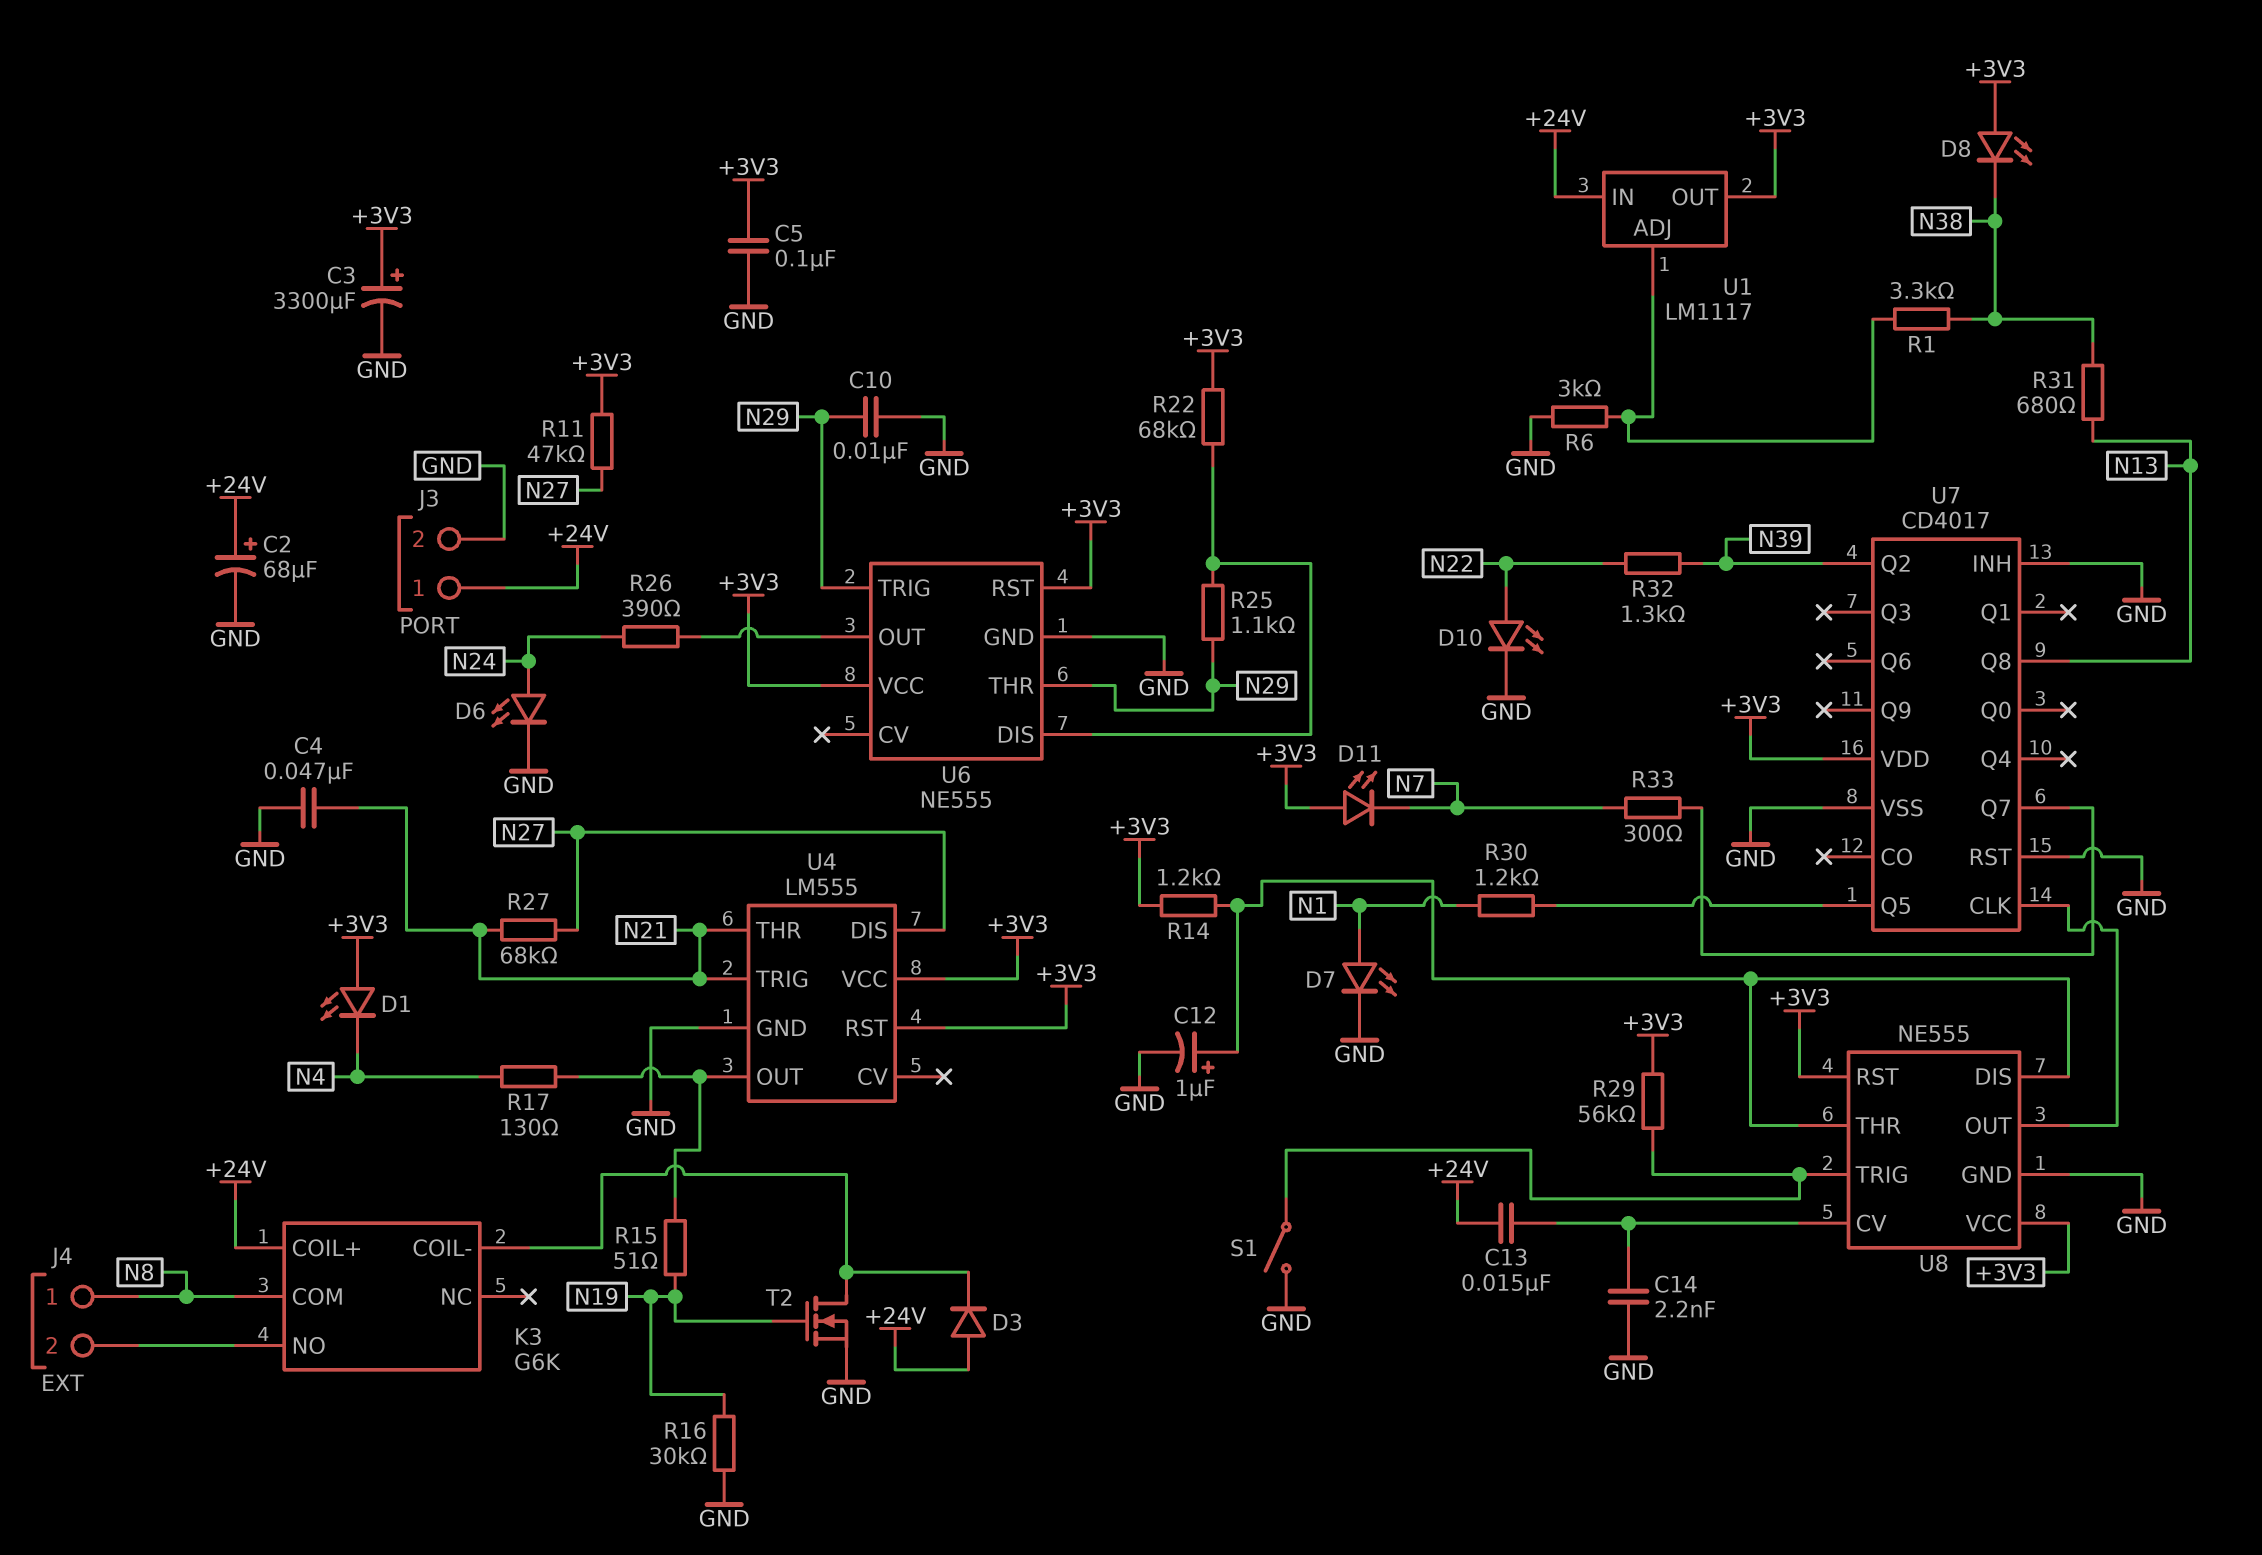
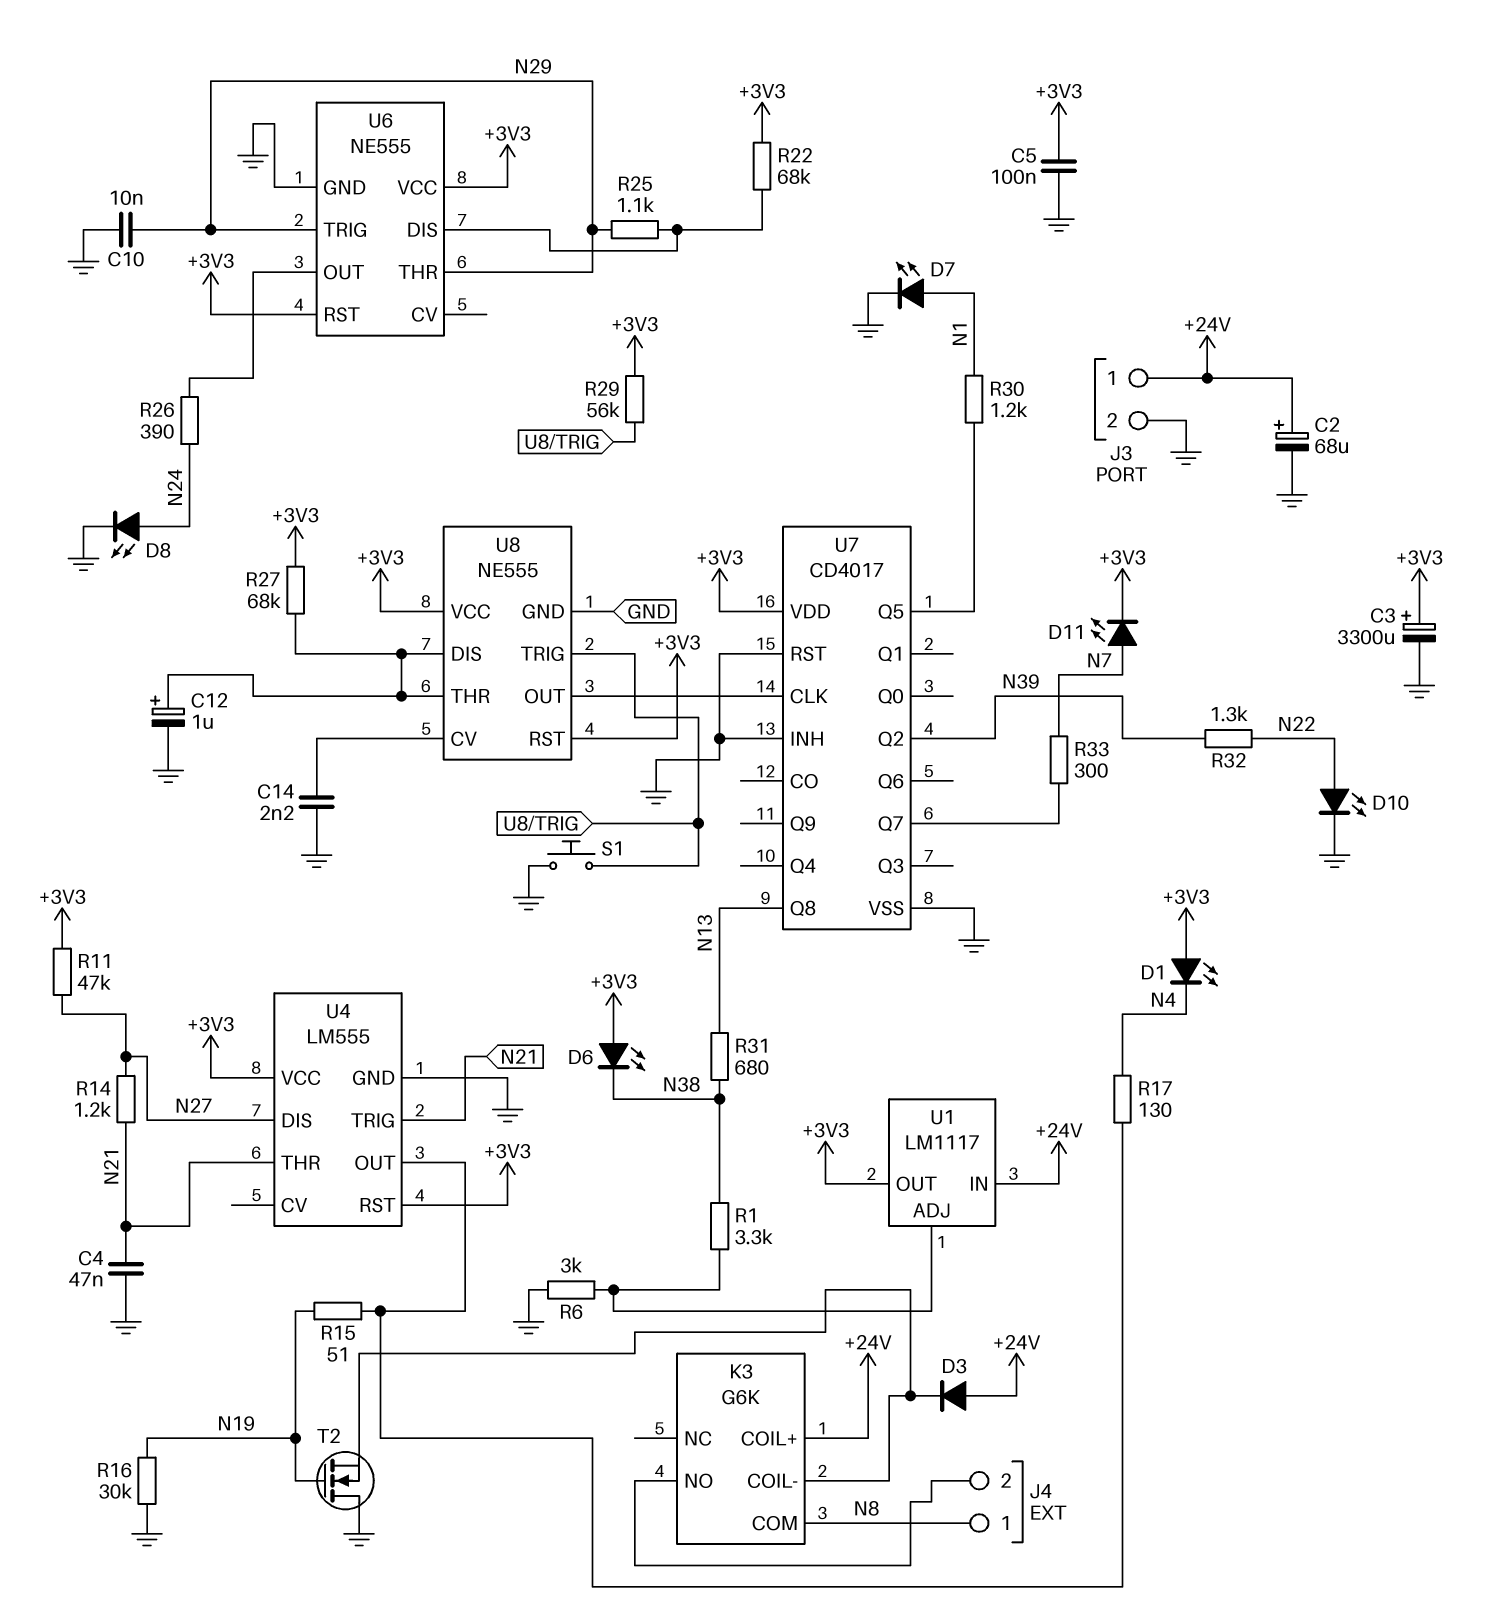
C13: 15nF (+24V, U8/CV) -> none
D6: LED (A N24, K GND) -> LED (A +3V3, K N38)
D8: LED (A +3V3, K N38) -> LED (A N24, K GND)
D11: LED (A +3V3, K N7) -> LED (A N7, K +3V3)
R14: 1.2k (+3V3, U8/DIS) -> 1.2k (N21, N27)
R27: 68k (N21, N27) -> 68k (+3V3, U8/DIS)
S1: switch (GND, U8/TRIG) -> button (GND, U8/TRIG)
T2: NMOS (G N19, D K3/COIL-, S GND) -> NMOS (G N19, D GND, S K3/COIL-)

